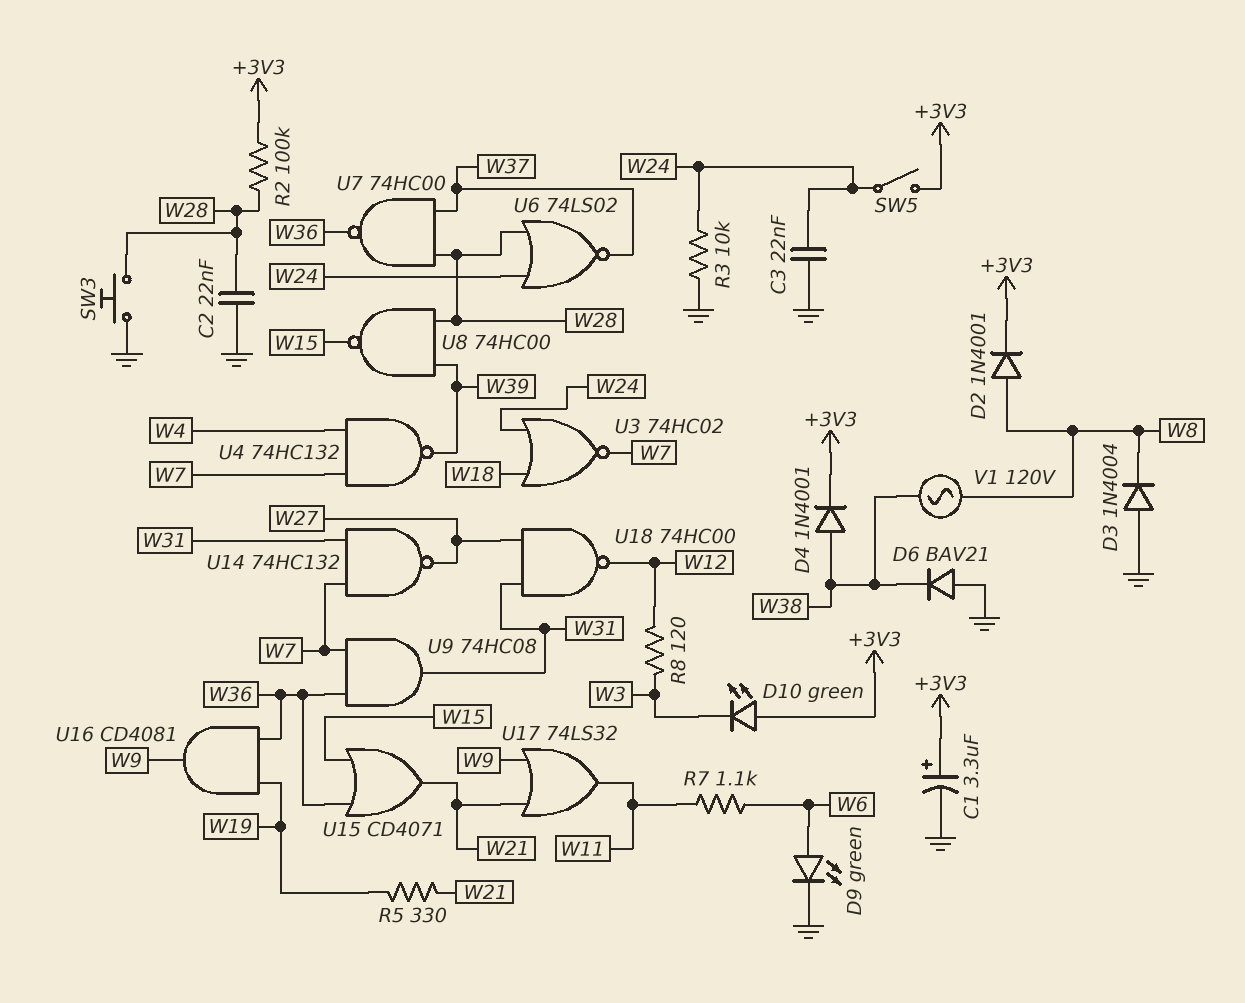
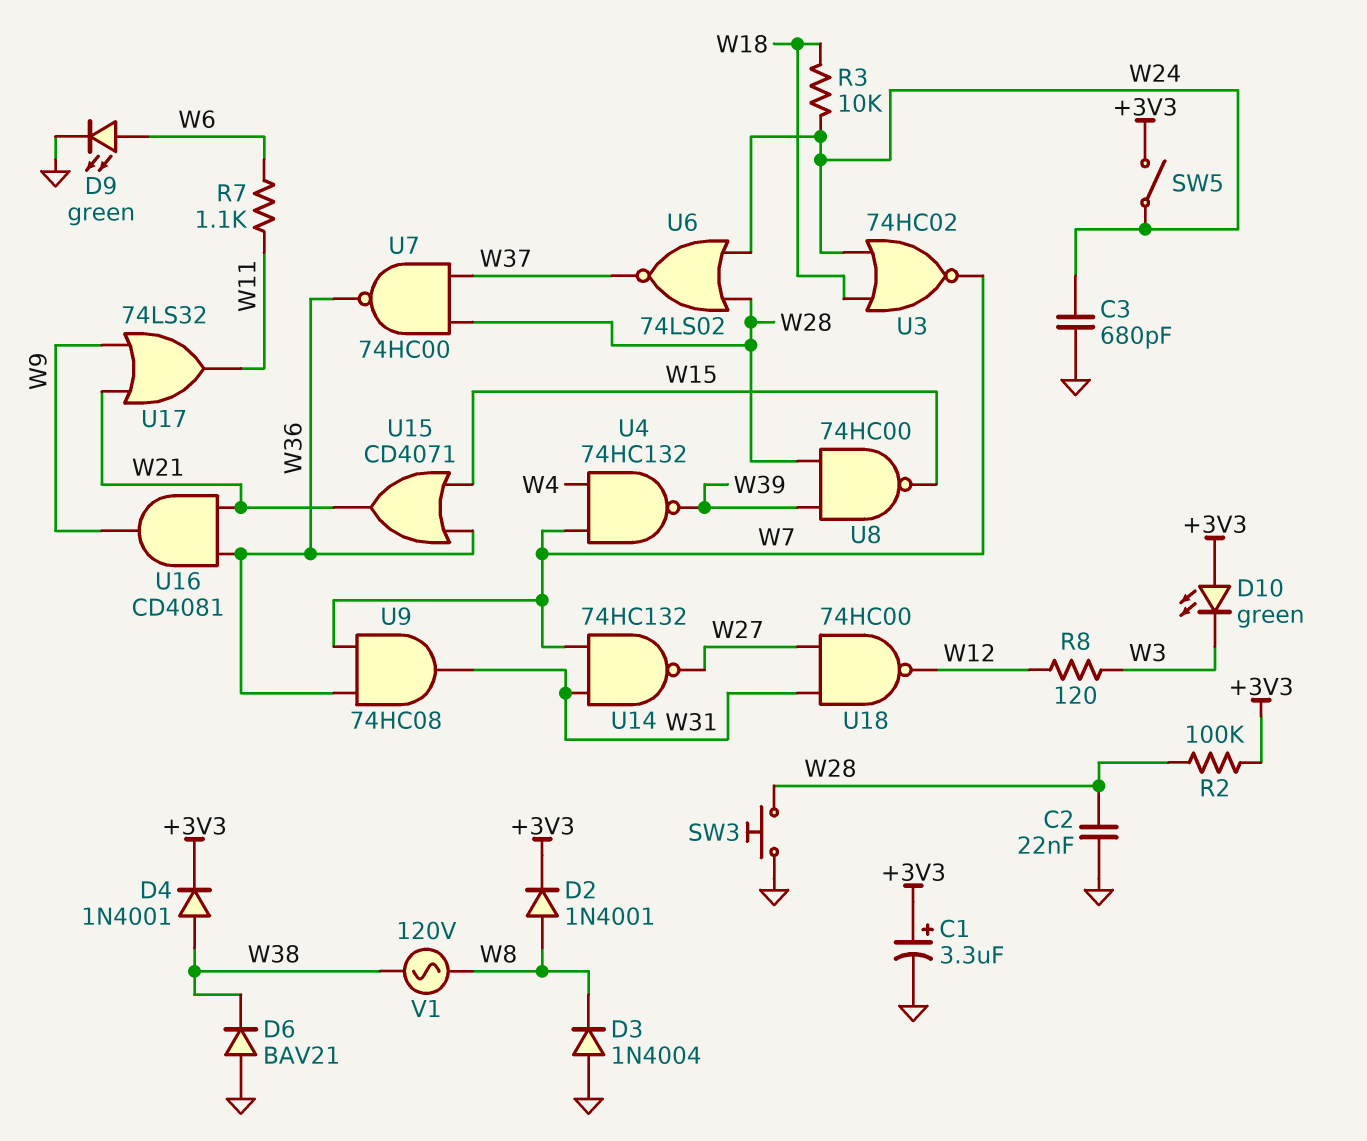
C3: 22nF (GND, W24) -> 680pF (GND, W24)
R3: 10k (GND, W24) -> 10k (W18, W24)
R5: 330 (W19, W21) -> none
U16: AND CD4081 (in W19, in W36, out W9) -> AND CD4081 (in W21, in W36, out W9)

